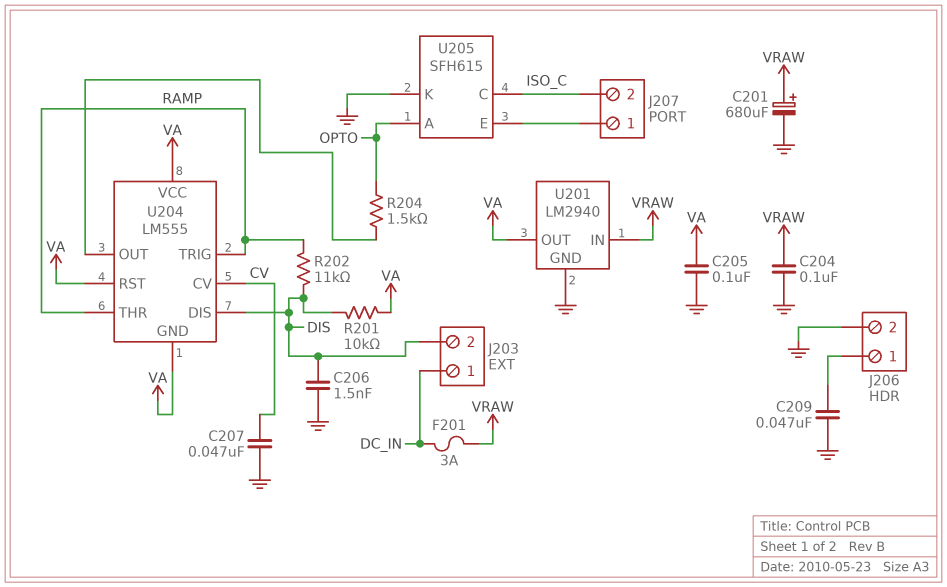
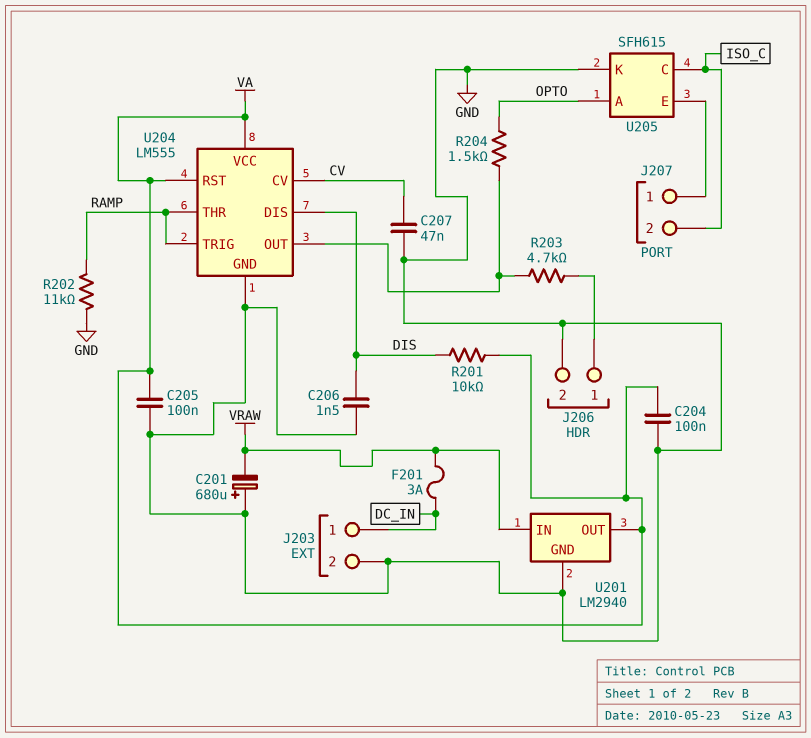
C201: 680uF (plus VRAW, minus GND) -> 680uF (plus GND, minus VRAW)
C204: 100nF (GND, VRAW) -> 100nF (GND, VA)
C209: 47nF (GND, J206/1) -> none
J203 pin 2: DIS -> GND
R202: 11k (DIS, RAMP) -> 11k (GND, RAMP)
R203: none -> 4.7k (J206/1, U204/OUT)
U204 pin GND: VA -> GND

